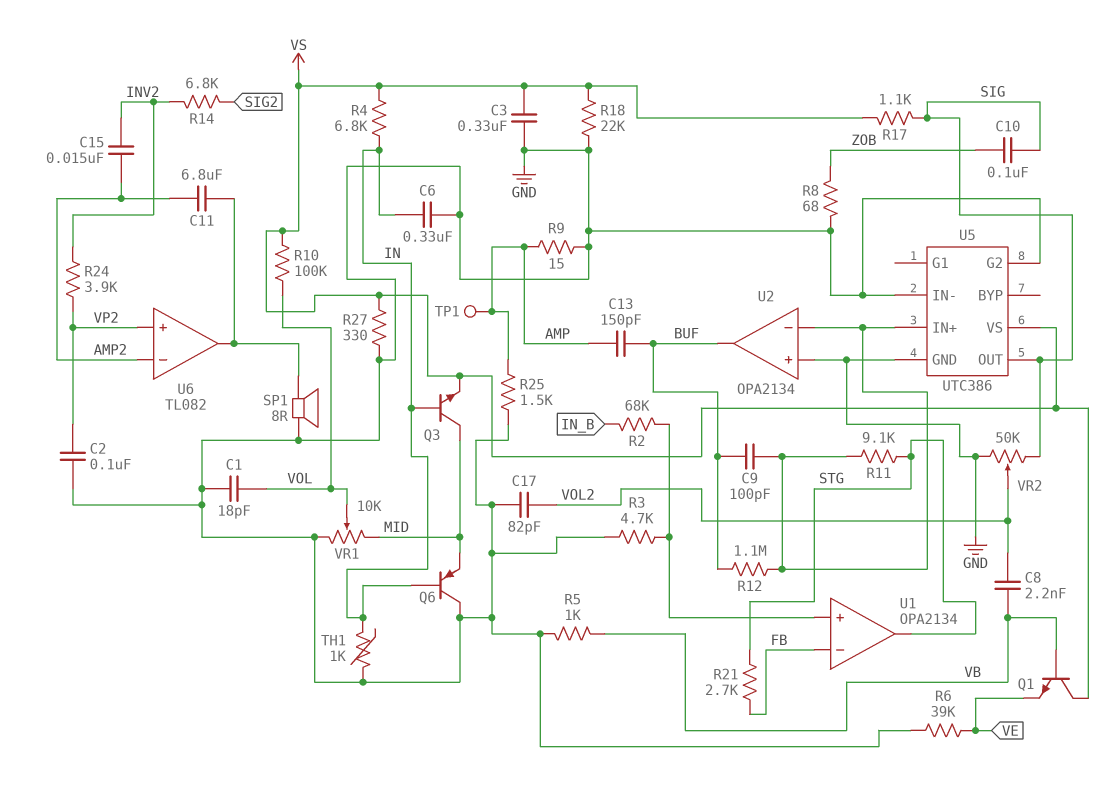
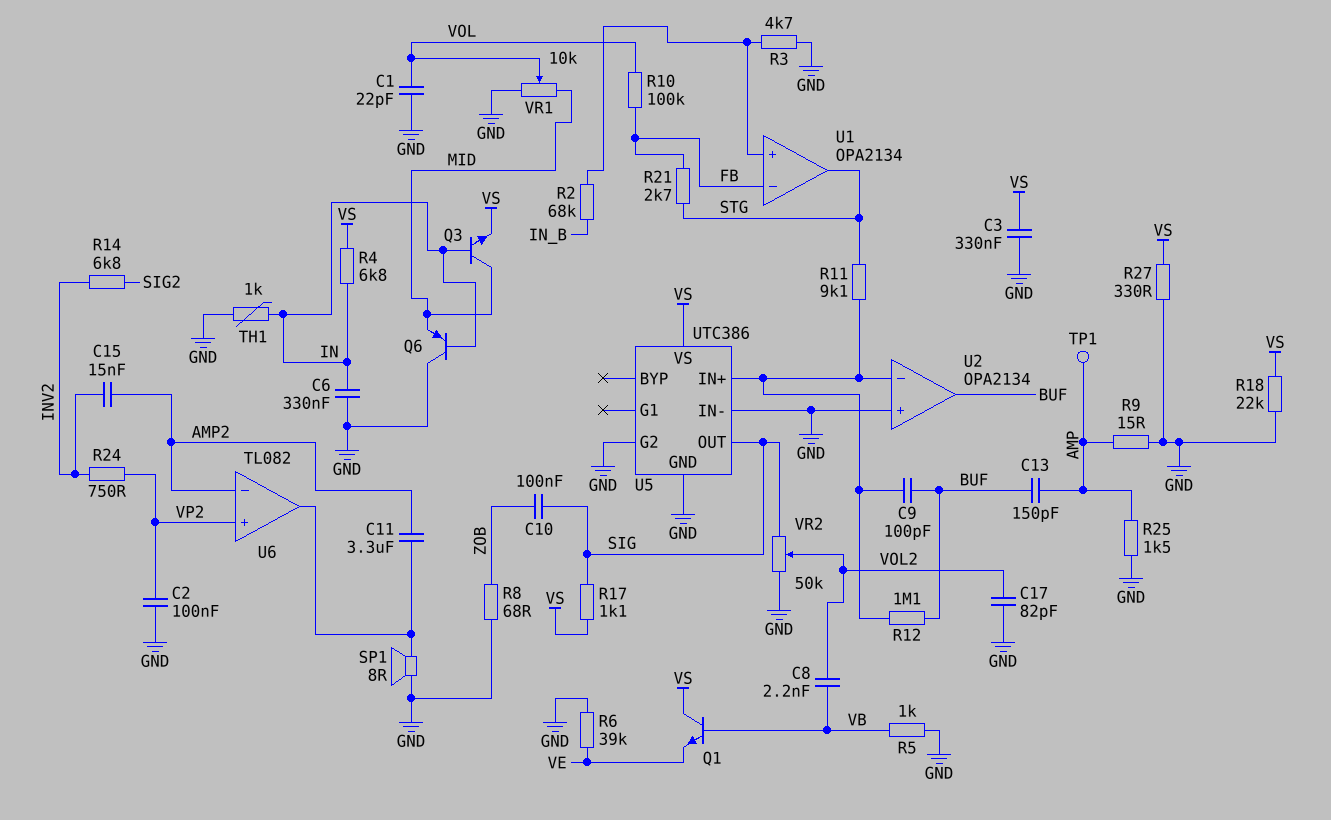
C1: 18pF (GND, VOL) -> 22pF (GND, VOL)
C11: 6.8uF (AMP2, U6/out) -> 3.3uF (AMP2, U6/out)
R10: 100k (VOL, VS) -> 100k (FB, VOL)
R24: 3.9k (INV2, VP2) -> 750 (INV2, VP2)

